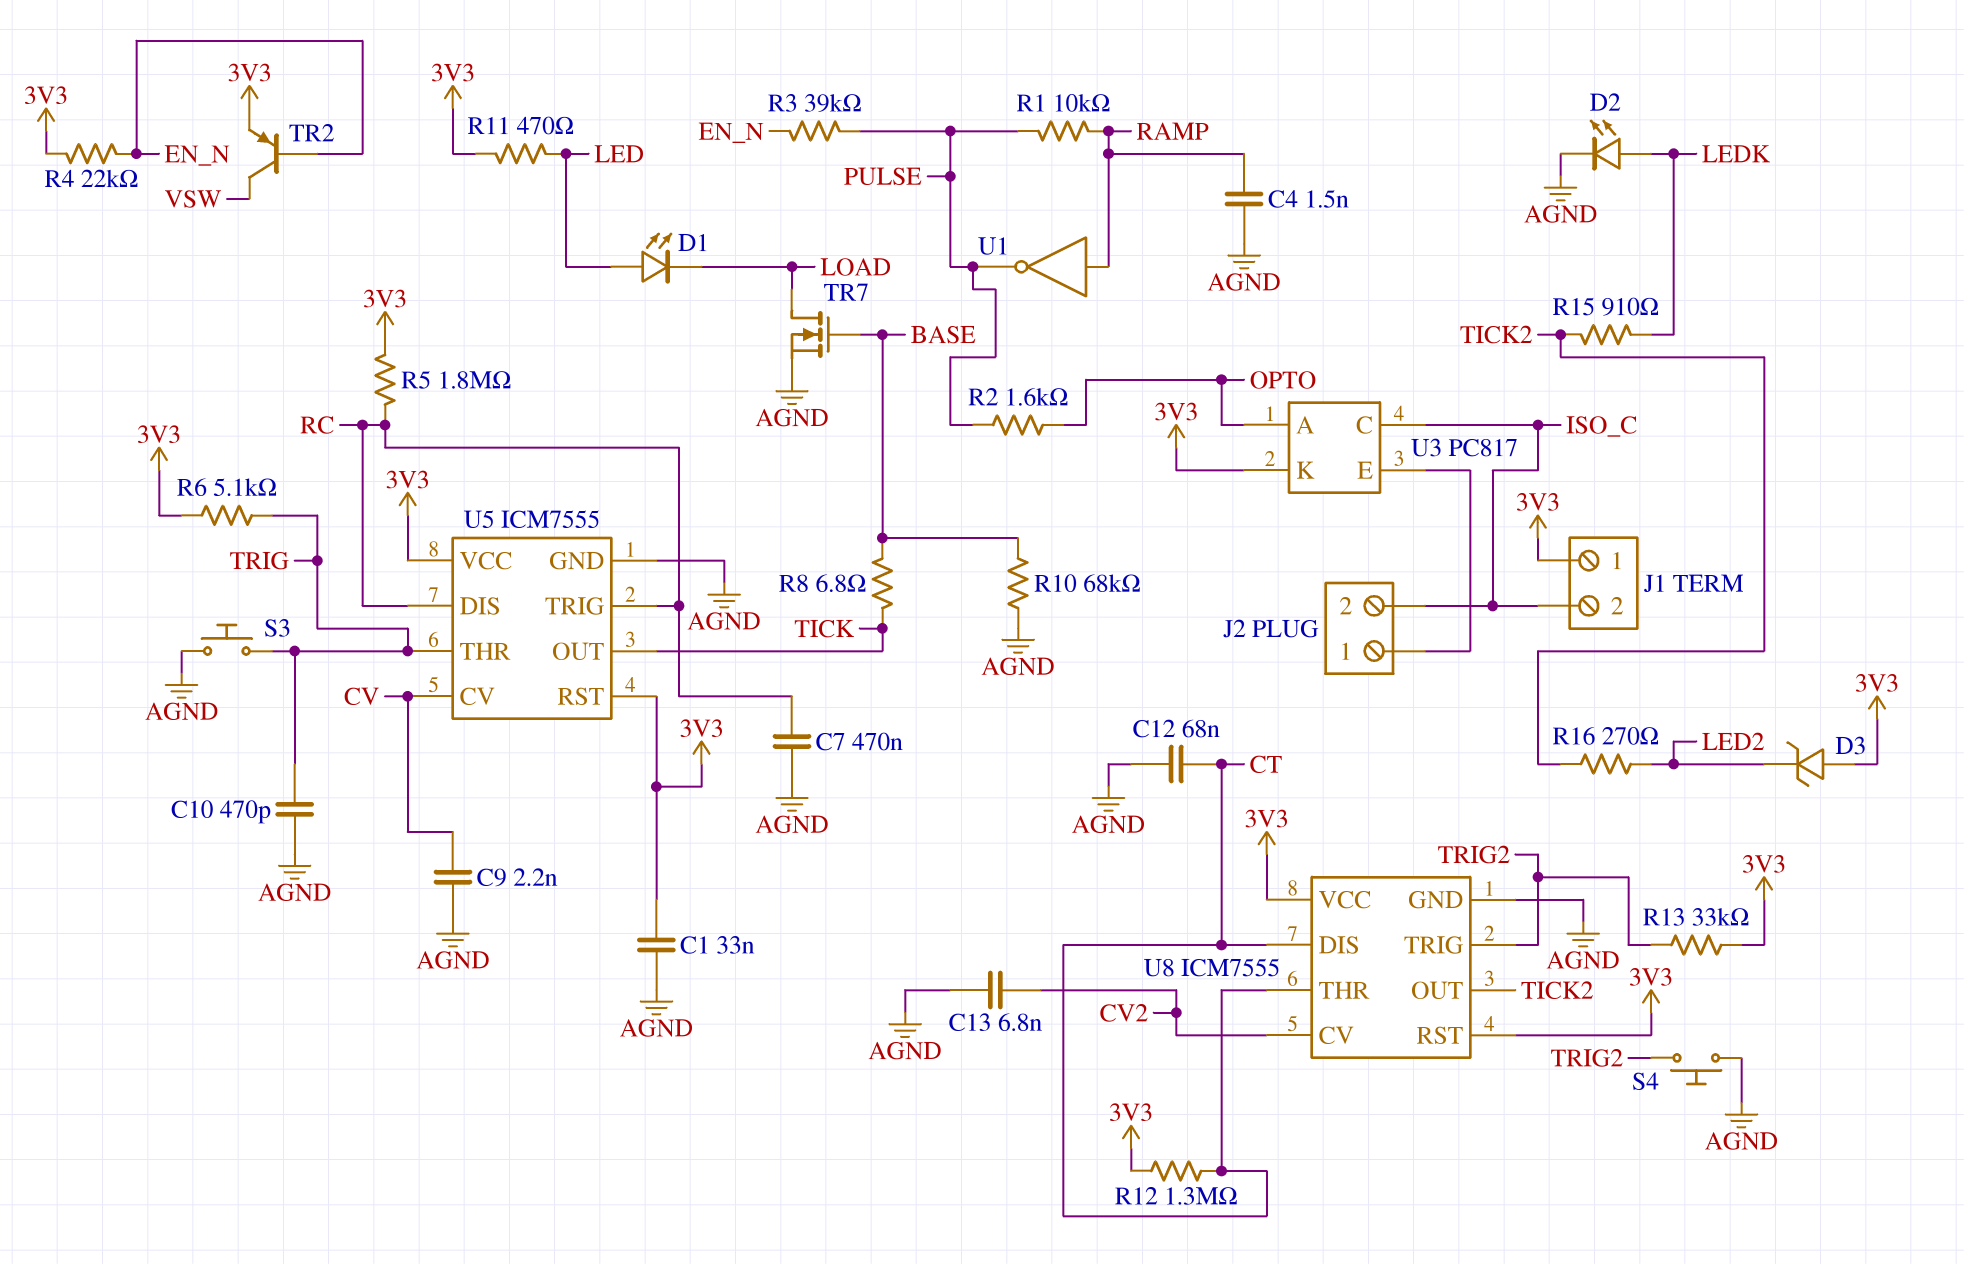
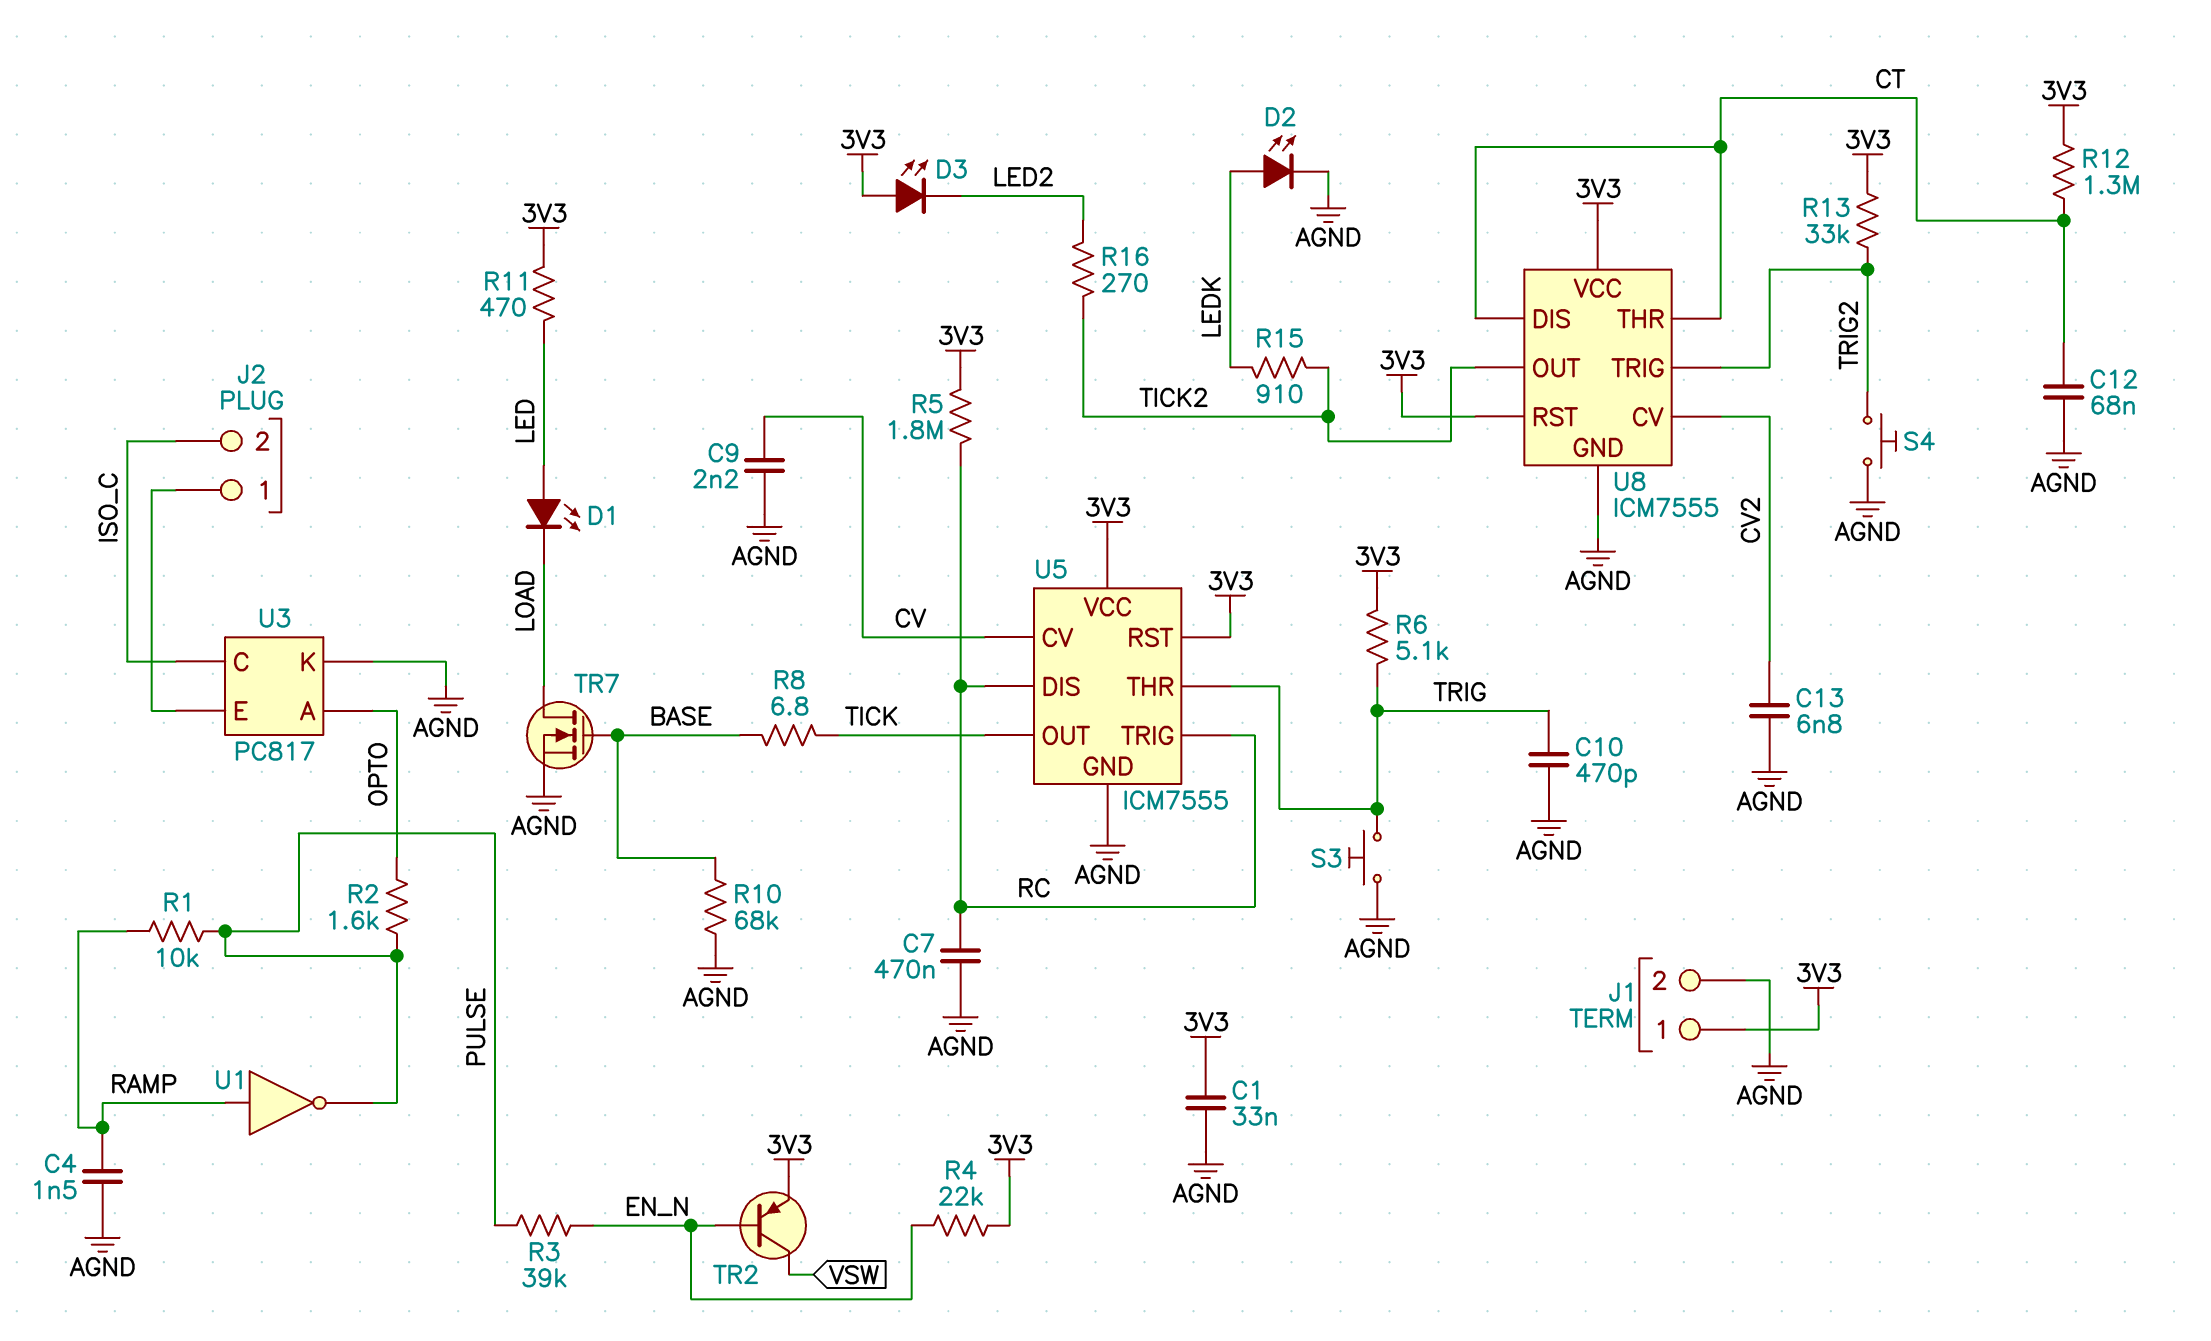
D3: zener (A 3V3, K LED2) -> LED (A 3V3, K LED2)
J1 pin 2: ISO_C -> AGND
U3 pin K: 3V3 -> AGND

